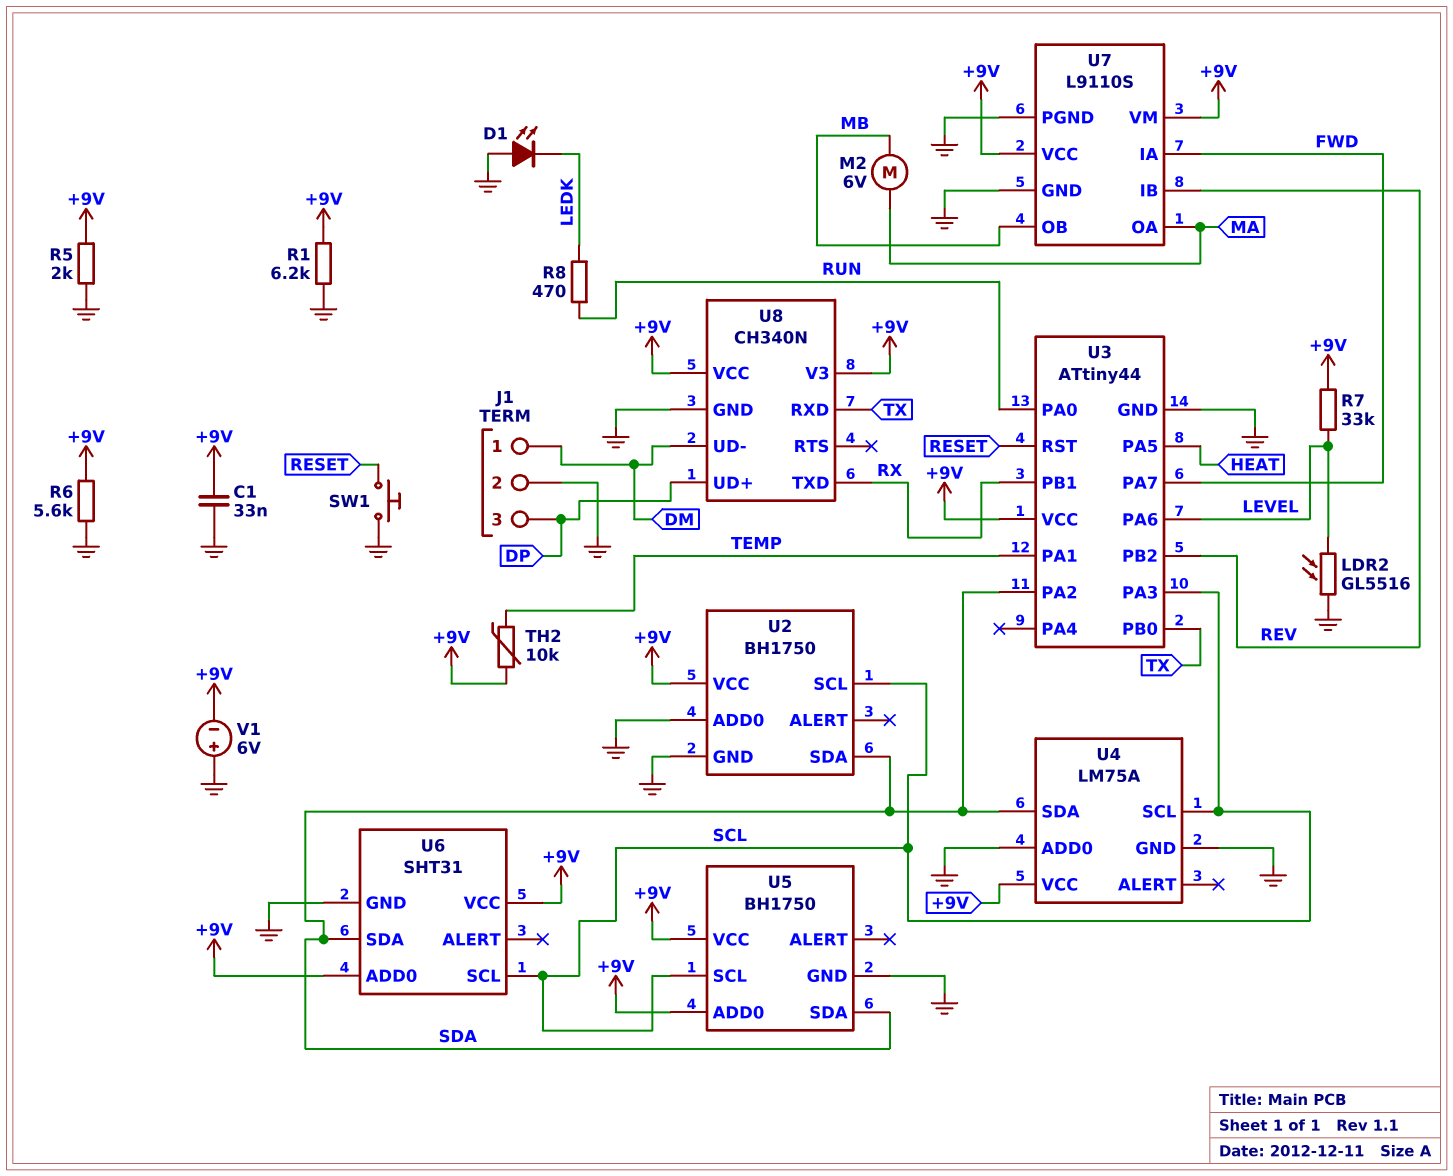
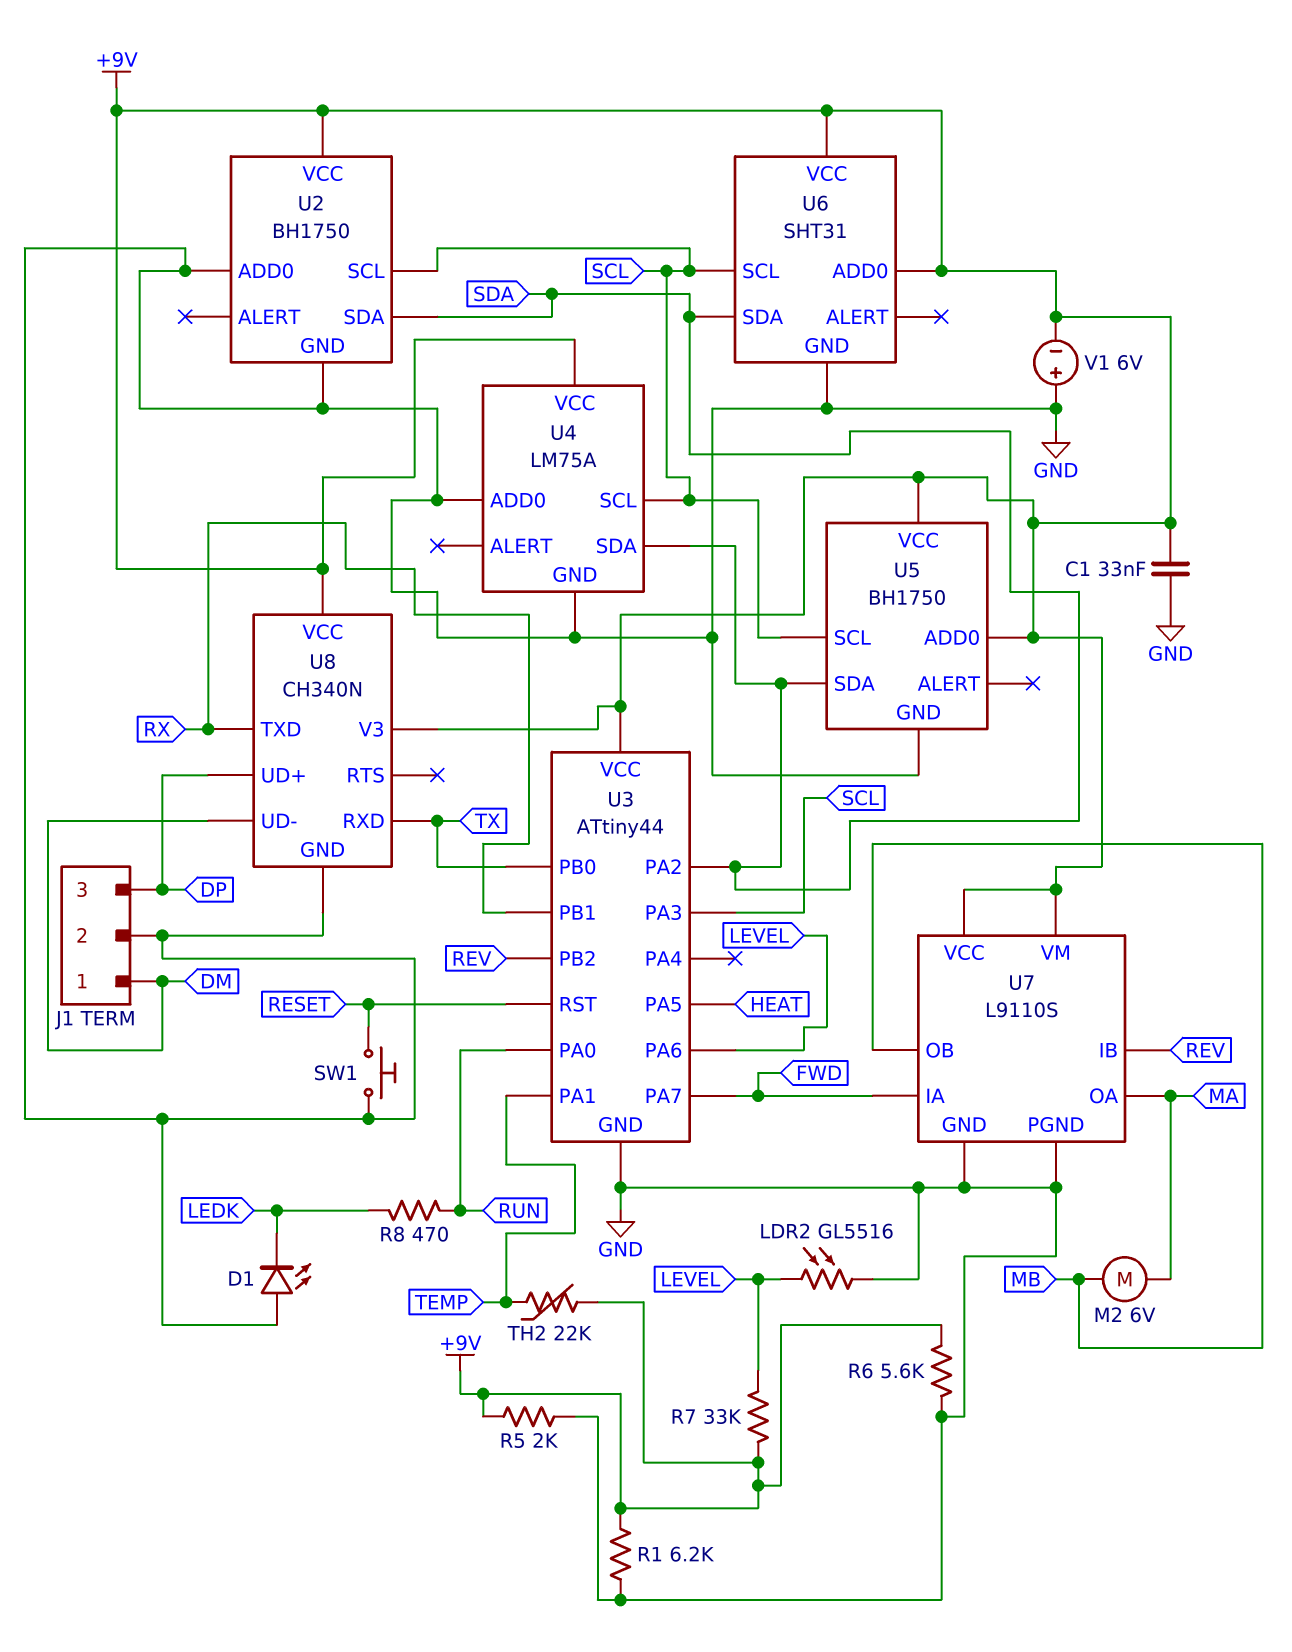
TH2: 10k (+9V, TEMP) -> 22k (+9V, TEMP)

